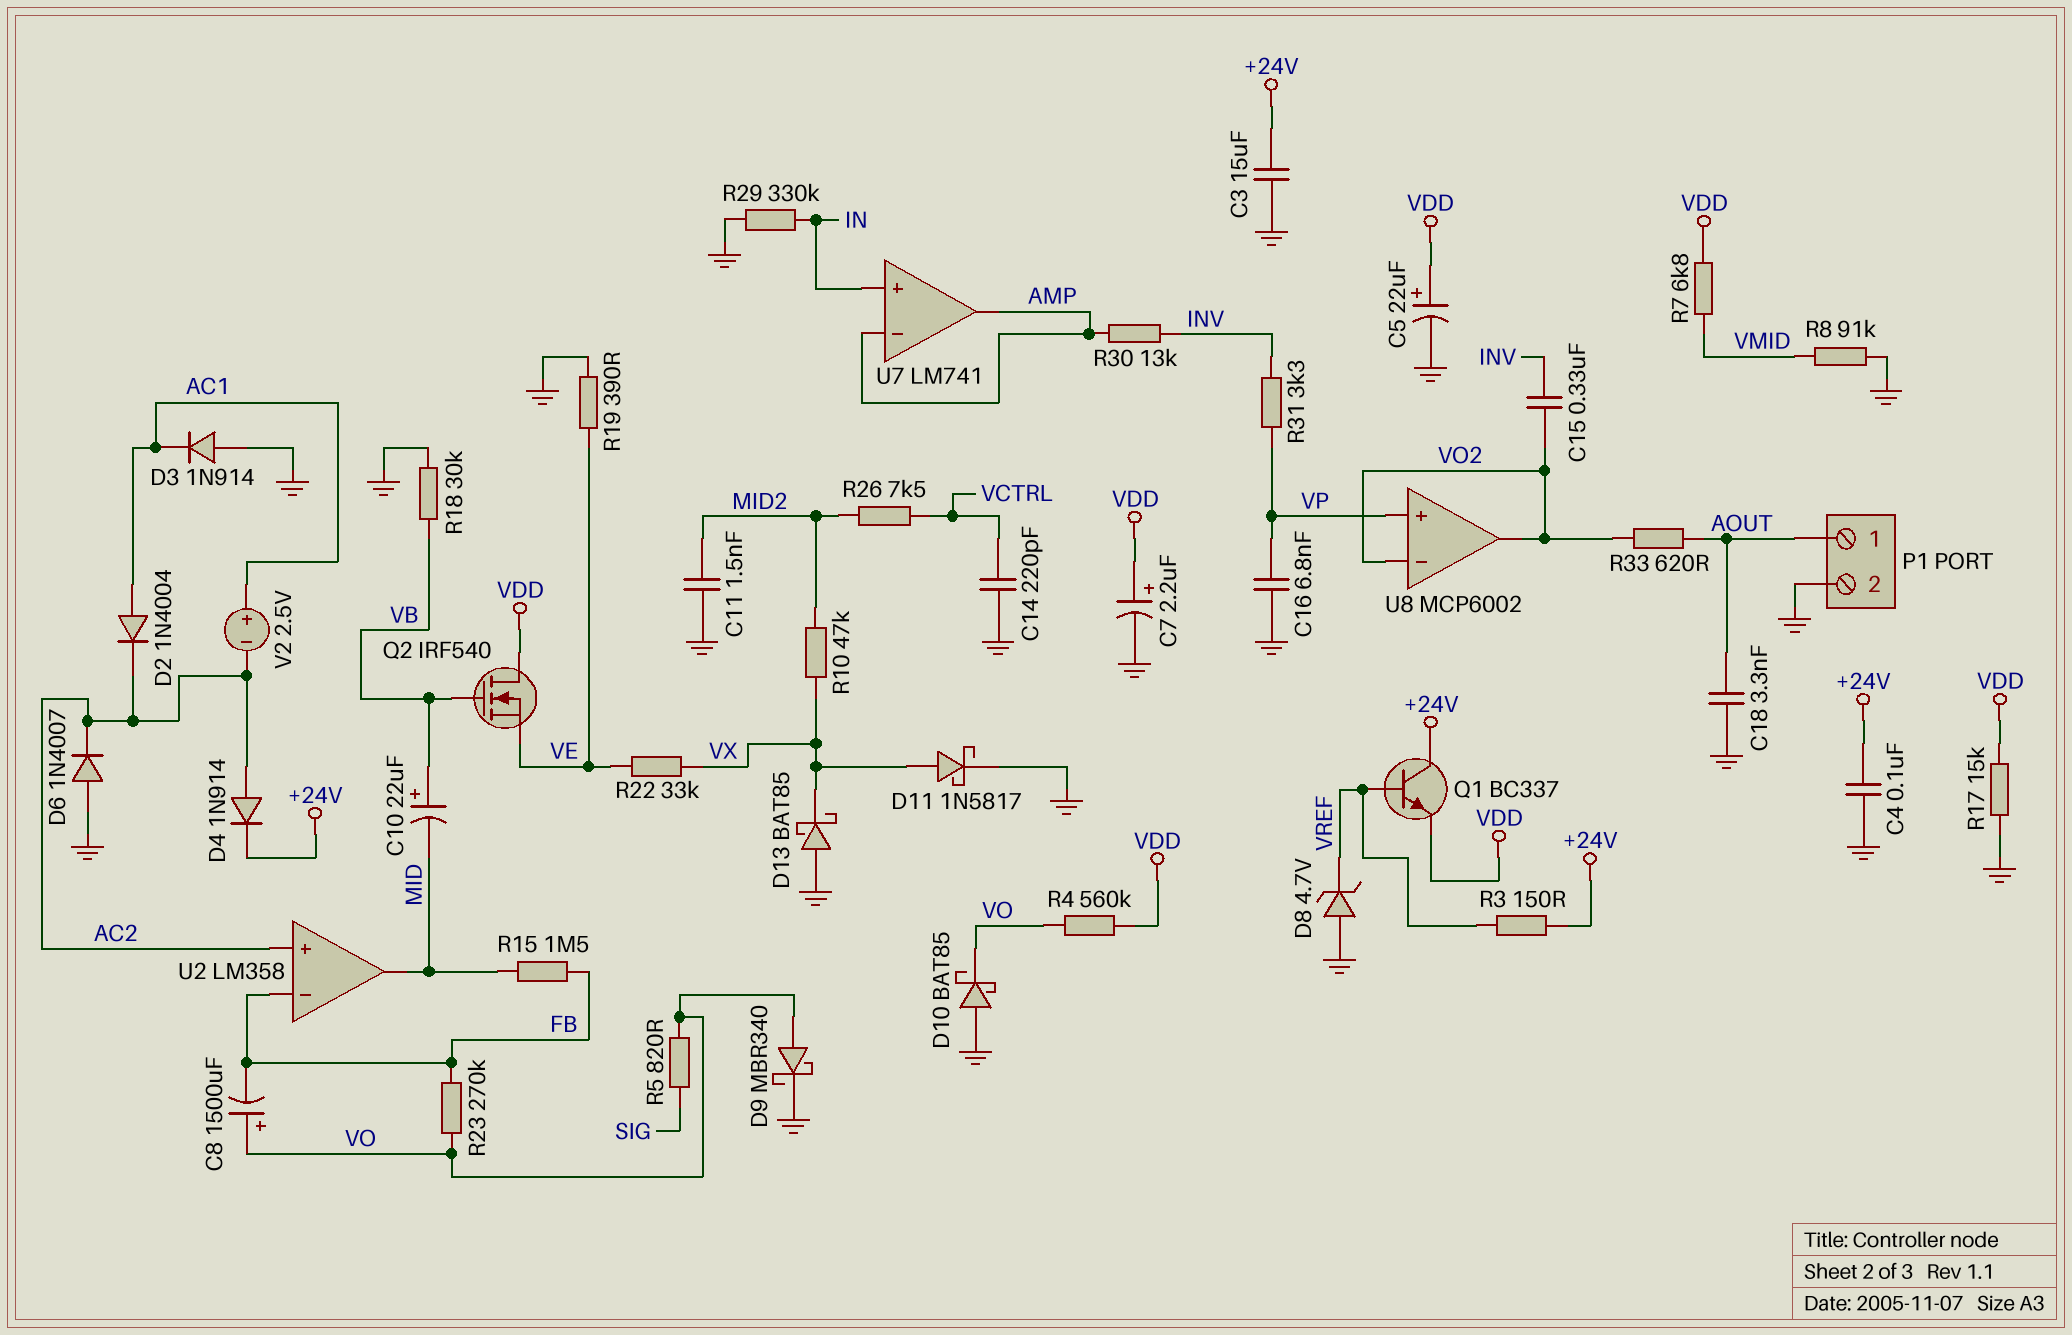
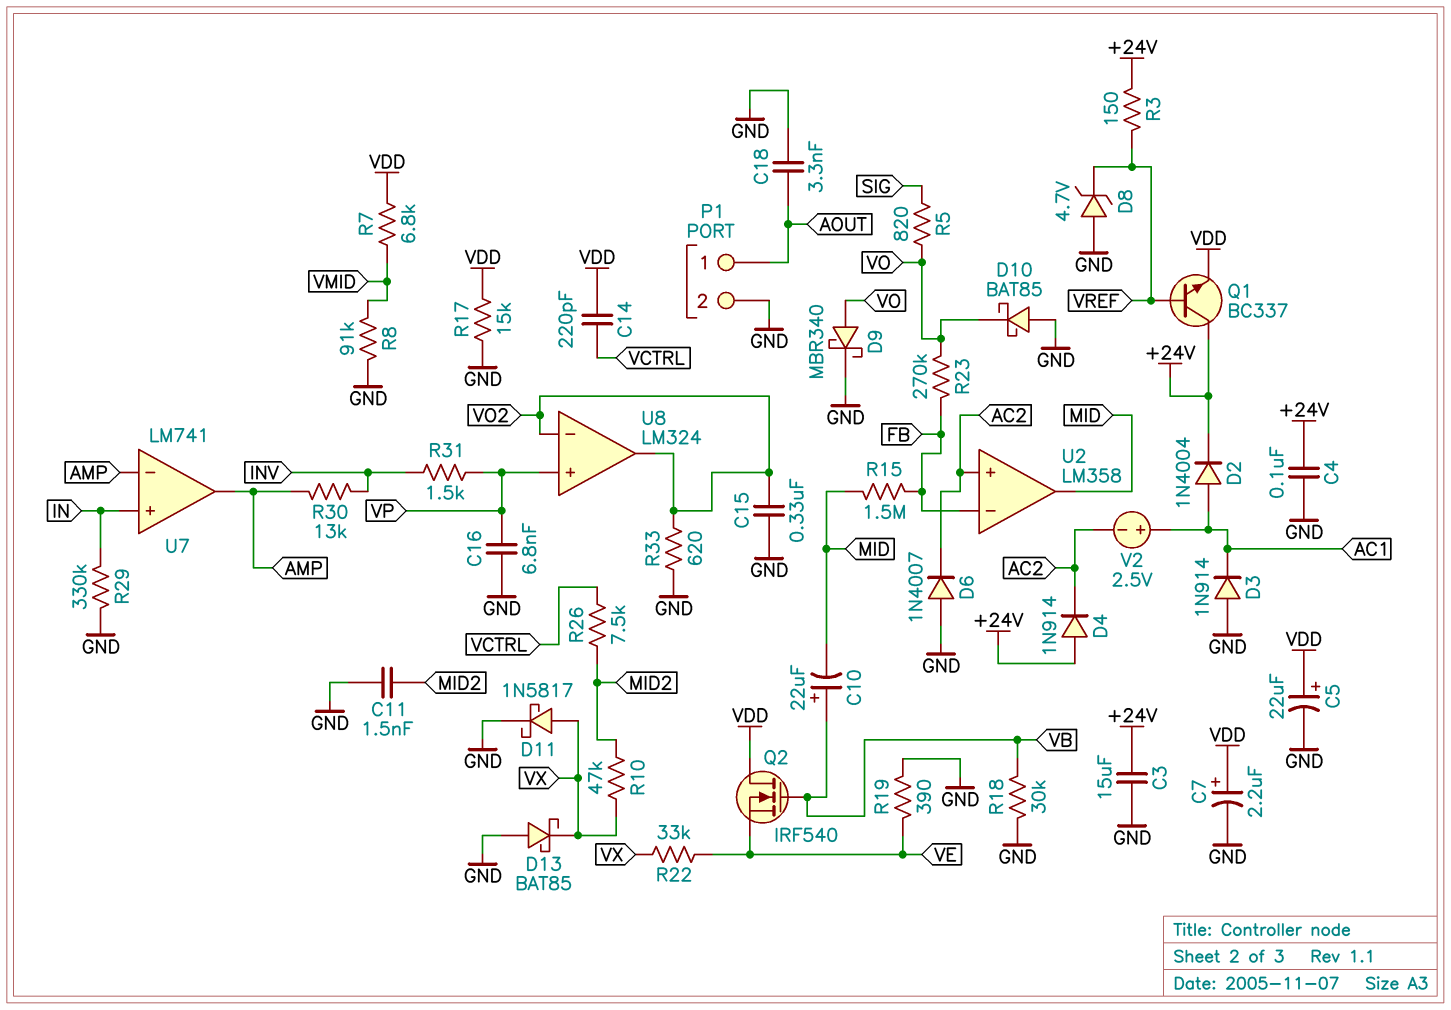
C8: 1500uF (plus VO, minus FB) -> none
C14: 220pF (GND, VCTRL) -> 220pF (VCTRL, VDD)
C15: 330nF (INV, VO2) -> 330nF (GND, VO2)
D2: diode 1N4004 (A AC1, K AC2) -> diode 1N4004 (A AC1, K +24V)
D4: diode 1N914 (A AC2, K +24V) -> diode 1N914 (A +24V, K AC2)
R4: 560k (VDD, VO) -> none
R31: 3.3k (INV, VP) -> 1.5k (INV, VP)
R33: 620 (AOUT, VO2) -> 620 (GND, VO2)
U8: MCP6002 -> LM324

